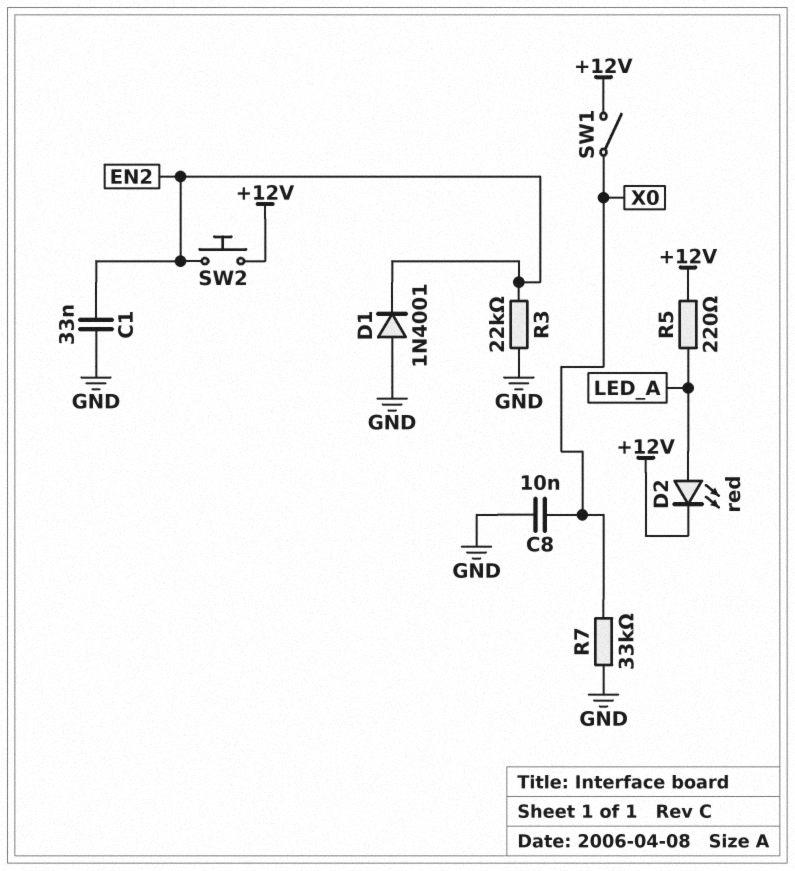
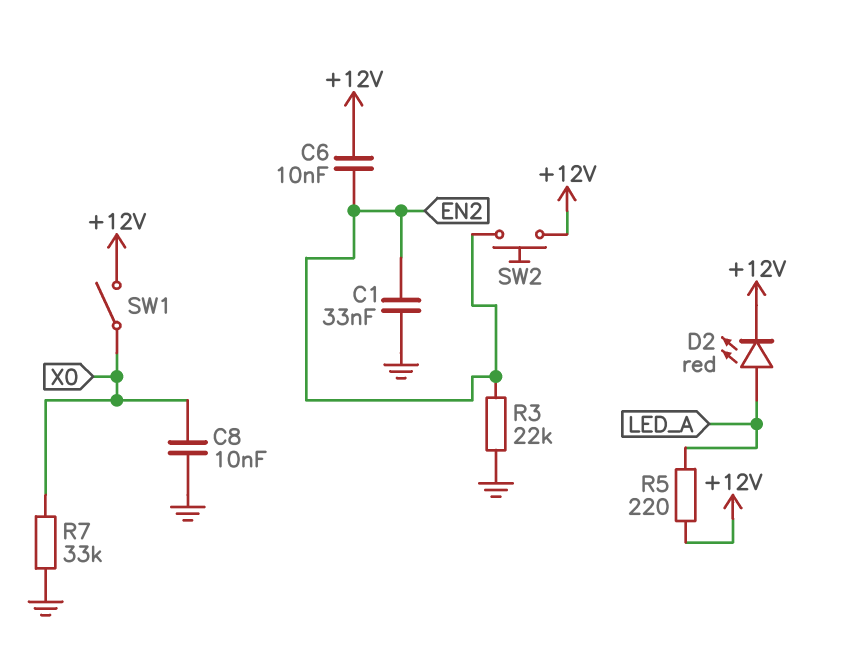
C6: none -> 10nF (+12V, EN2)
D1: diode 1N4001 (A GND, K EN2) -> none

